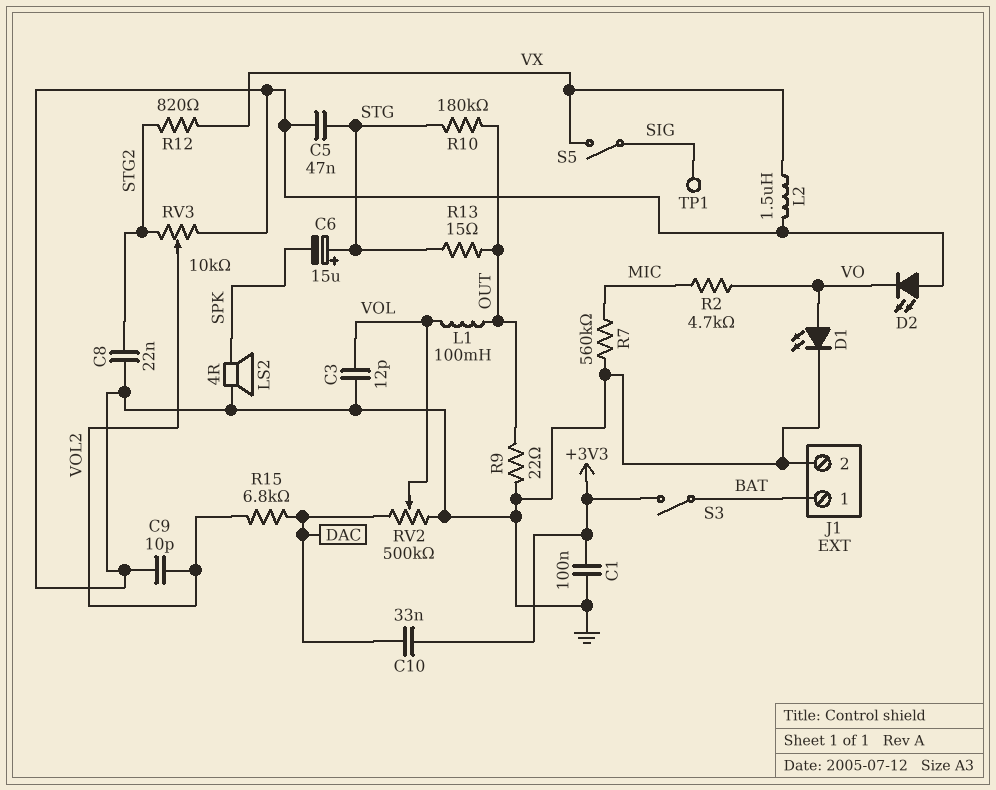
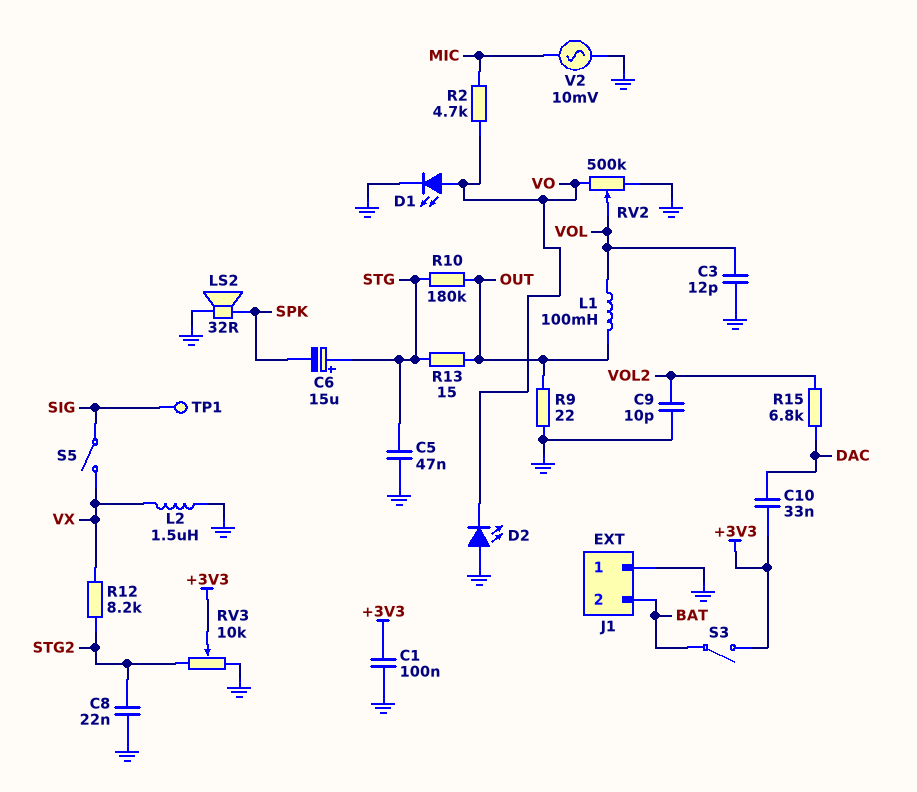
J1 pin 1: BAT -> GND
J1 pin 2: GND -> BAT
LS2: speaker 4R (GND, SPK) -> speaker 32R (GND, SPK)
R7: 560k (GND, MIC) -> none
R12: 820 (STG2, VX) -> 8.2k (STG2, VX)
RV2: 500k (DAC, GND, wiper VOL) -> 500k (GND, VO, wiper VOL)
RV3: 10k (GND, STG2, wiper VOL2) -> 10k (GND, STG2, wiper +3V3)
V2: none -> AC 10mV (GND, MIC)

